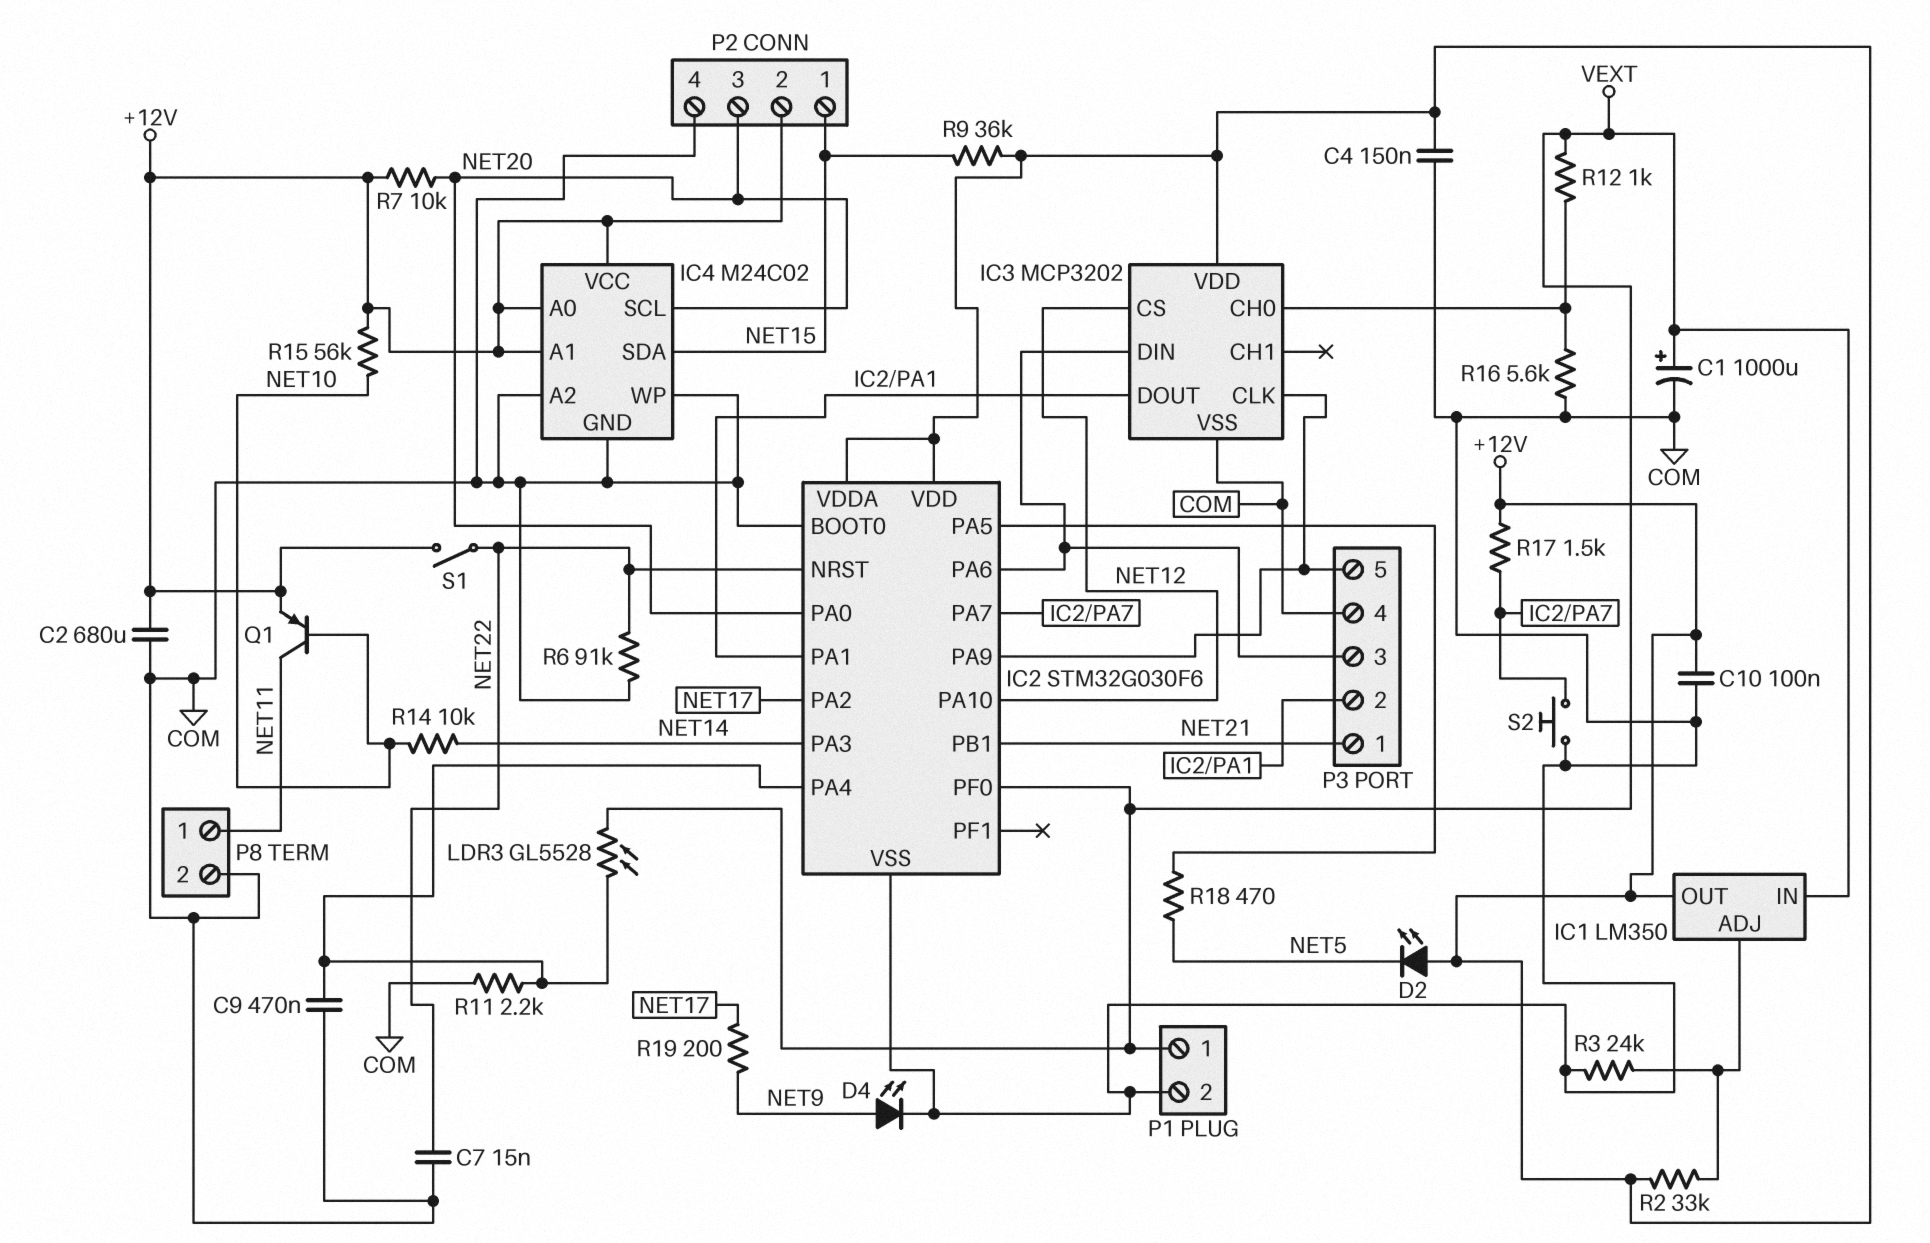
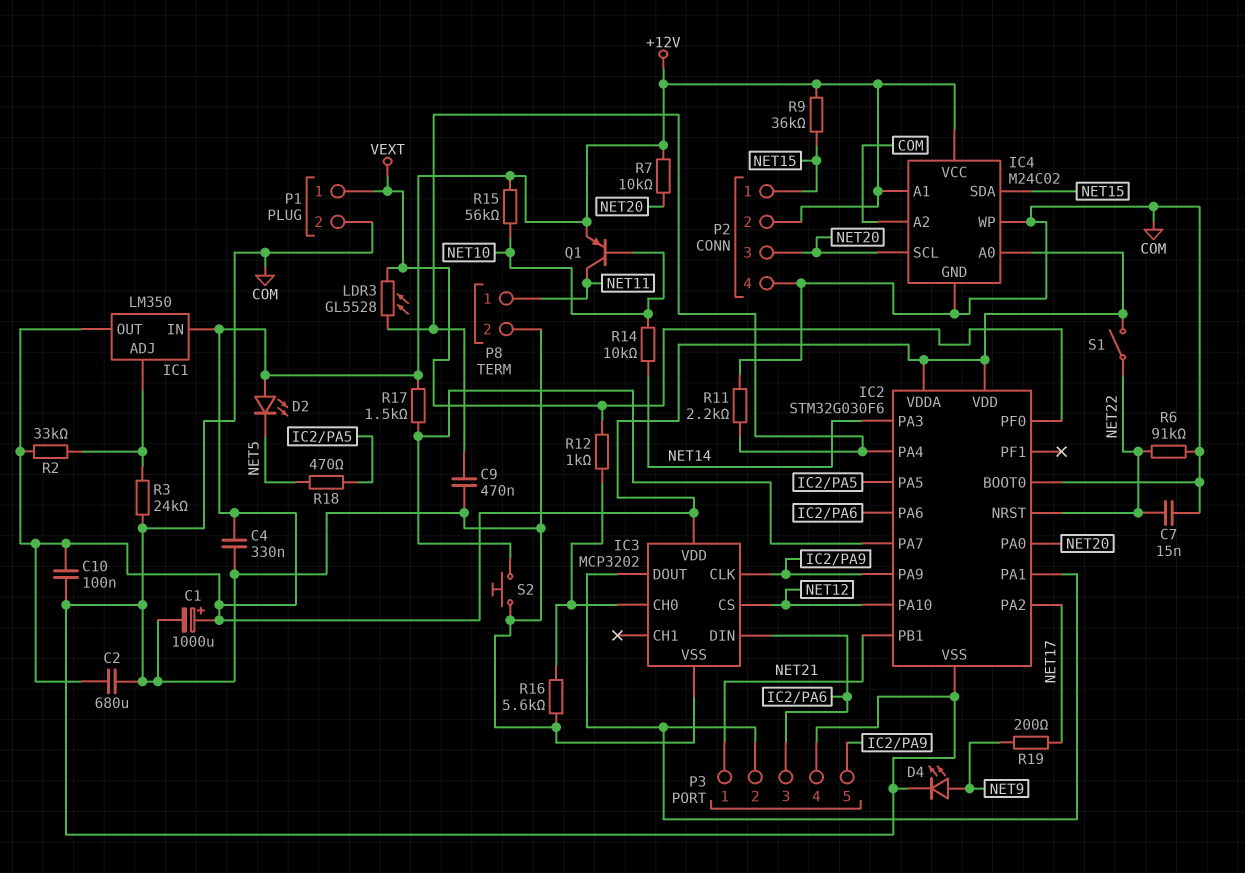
C1: 1000uF (plus VEXT, minus COM) -> 1000uF (plus +12V, minus COM)
C4: 150nF (+12V, COM) -> 330nF (+12V, COM)
IC1 pin IN: VEXT -> +12V

